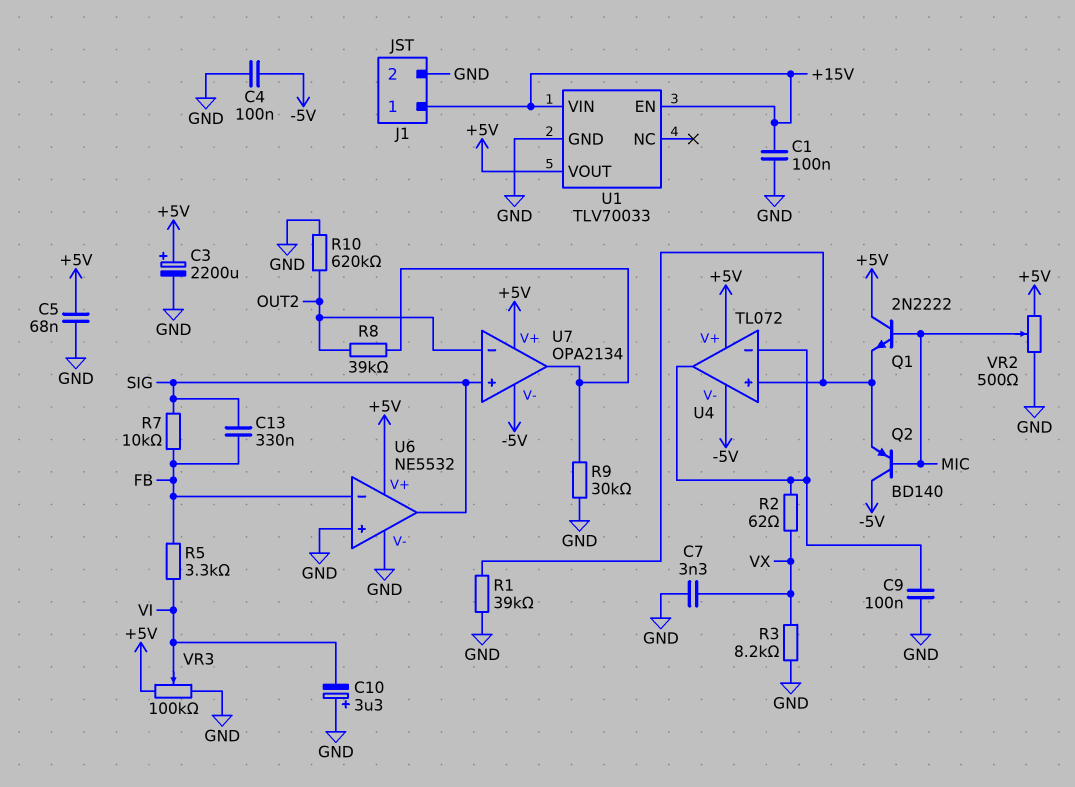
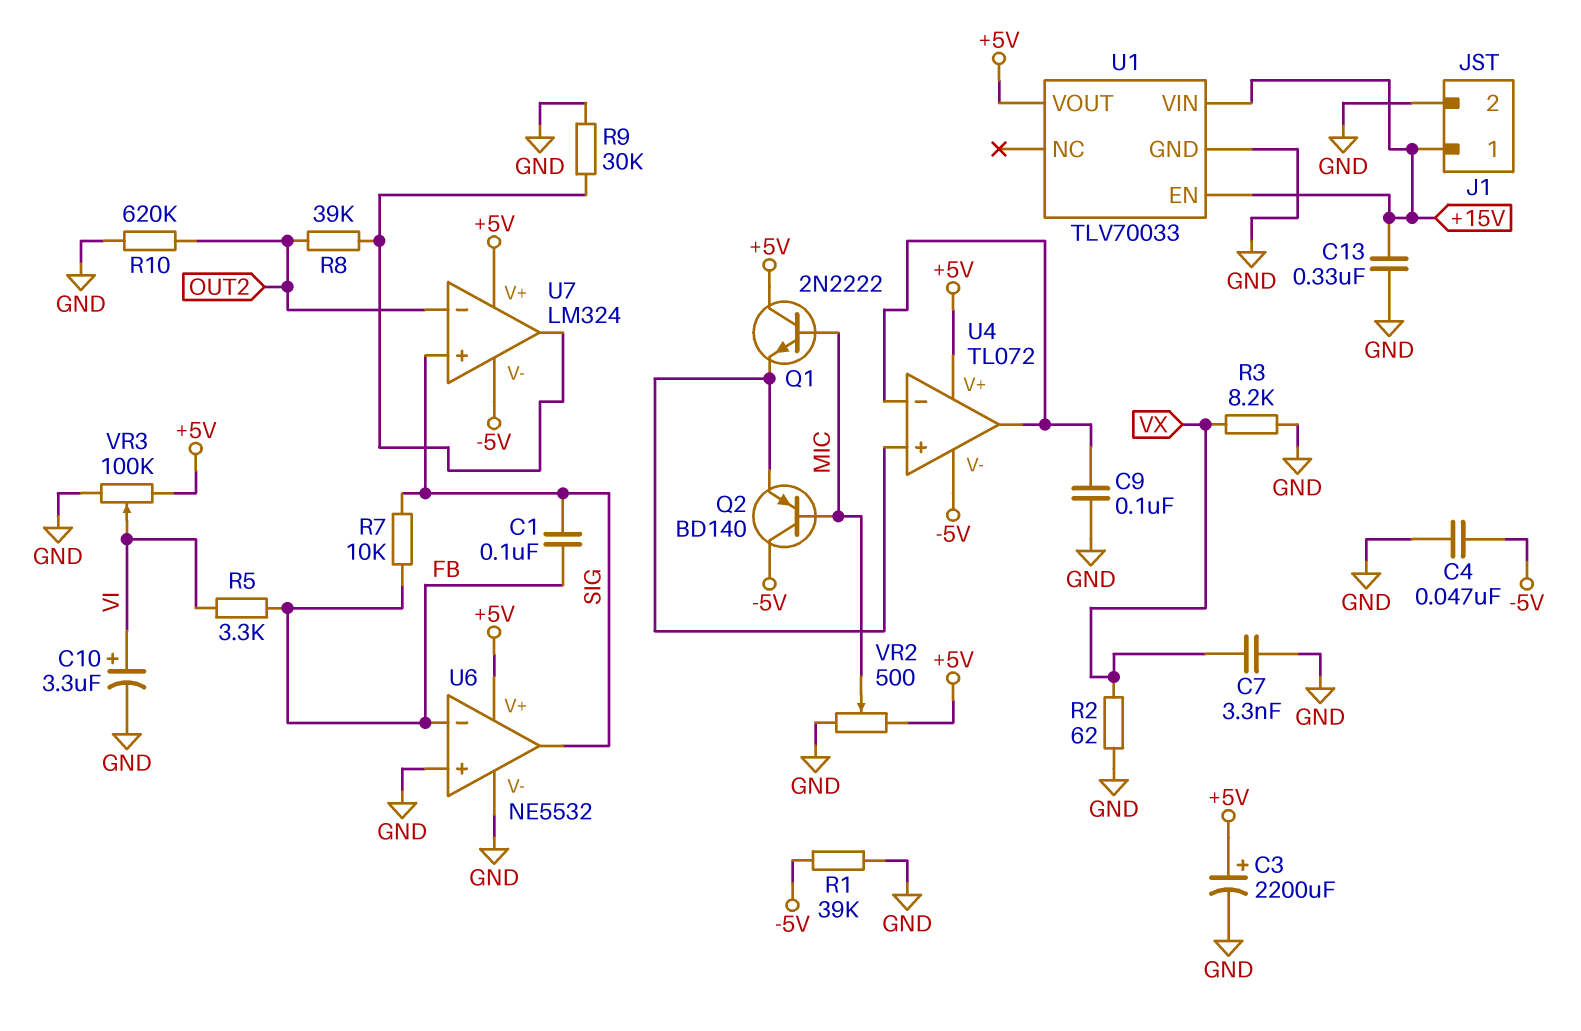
C1: 100nF (+15V, GND) -> 100nF (FB, SIG)
C4: 100nF (-5V, GND) -> 47nF (-5V, GND)
C5: 68nF (+5V, GND) -> none
C10: 3.3uF (plus GND, minus VI) -> 3.3uF (plus VI, minus GND)
C13: 330nF (FB, SIG) -> 330nF (+15V, GND)
R1: 39k (GND, U4/in+) -> 39k (-5V, GND)
R2: 62 (U4/in-, VX) -> 62 (GND, VX)
U7: OPA2134 -> LM324

